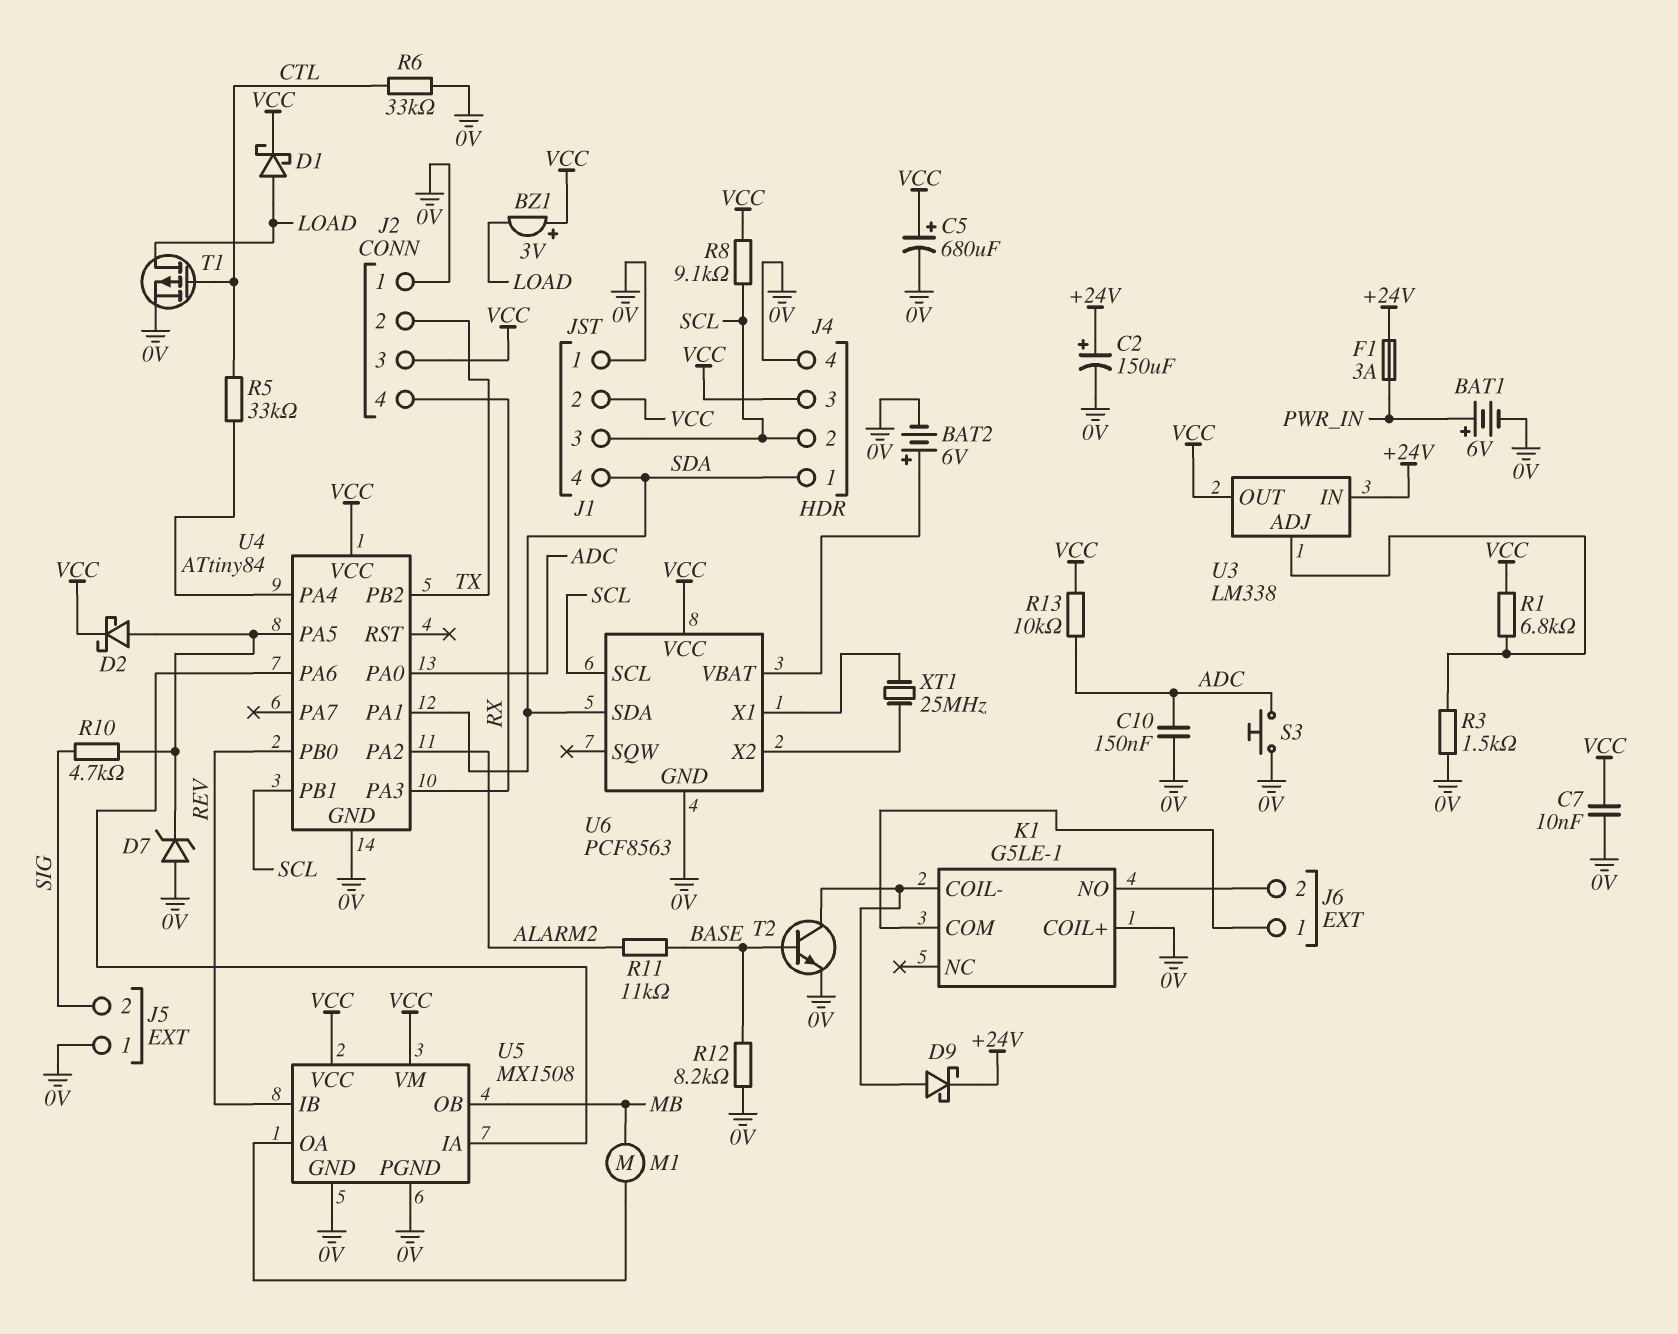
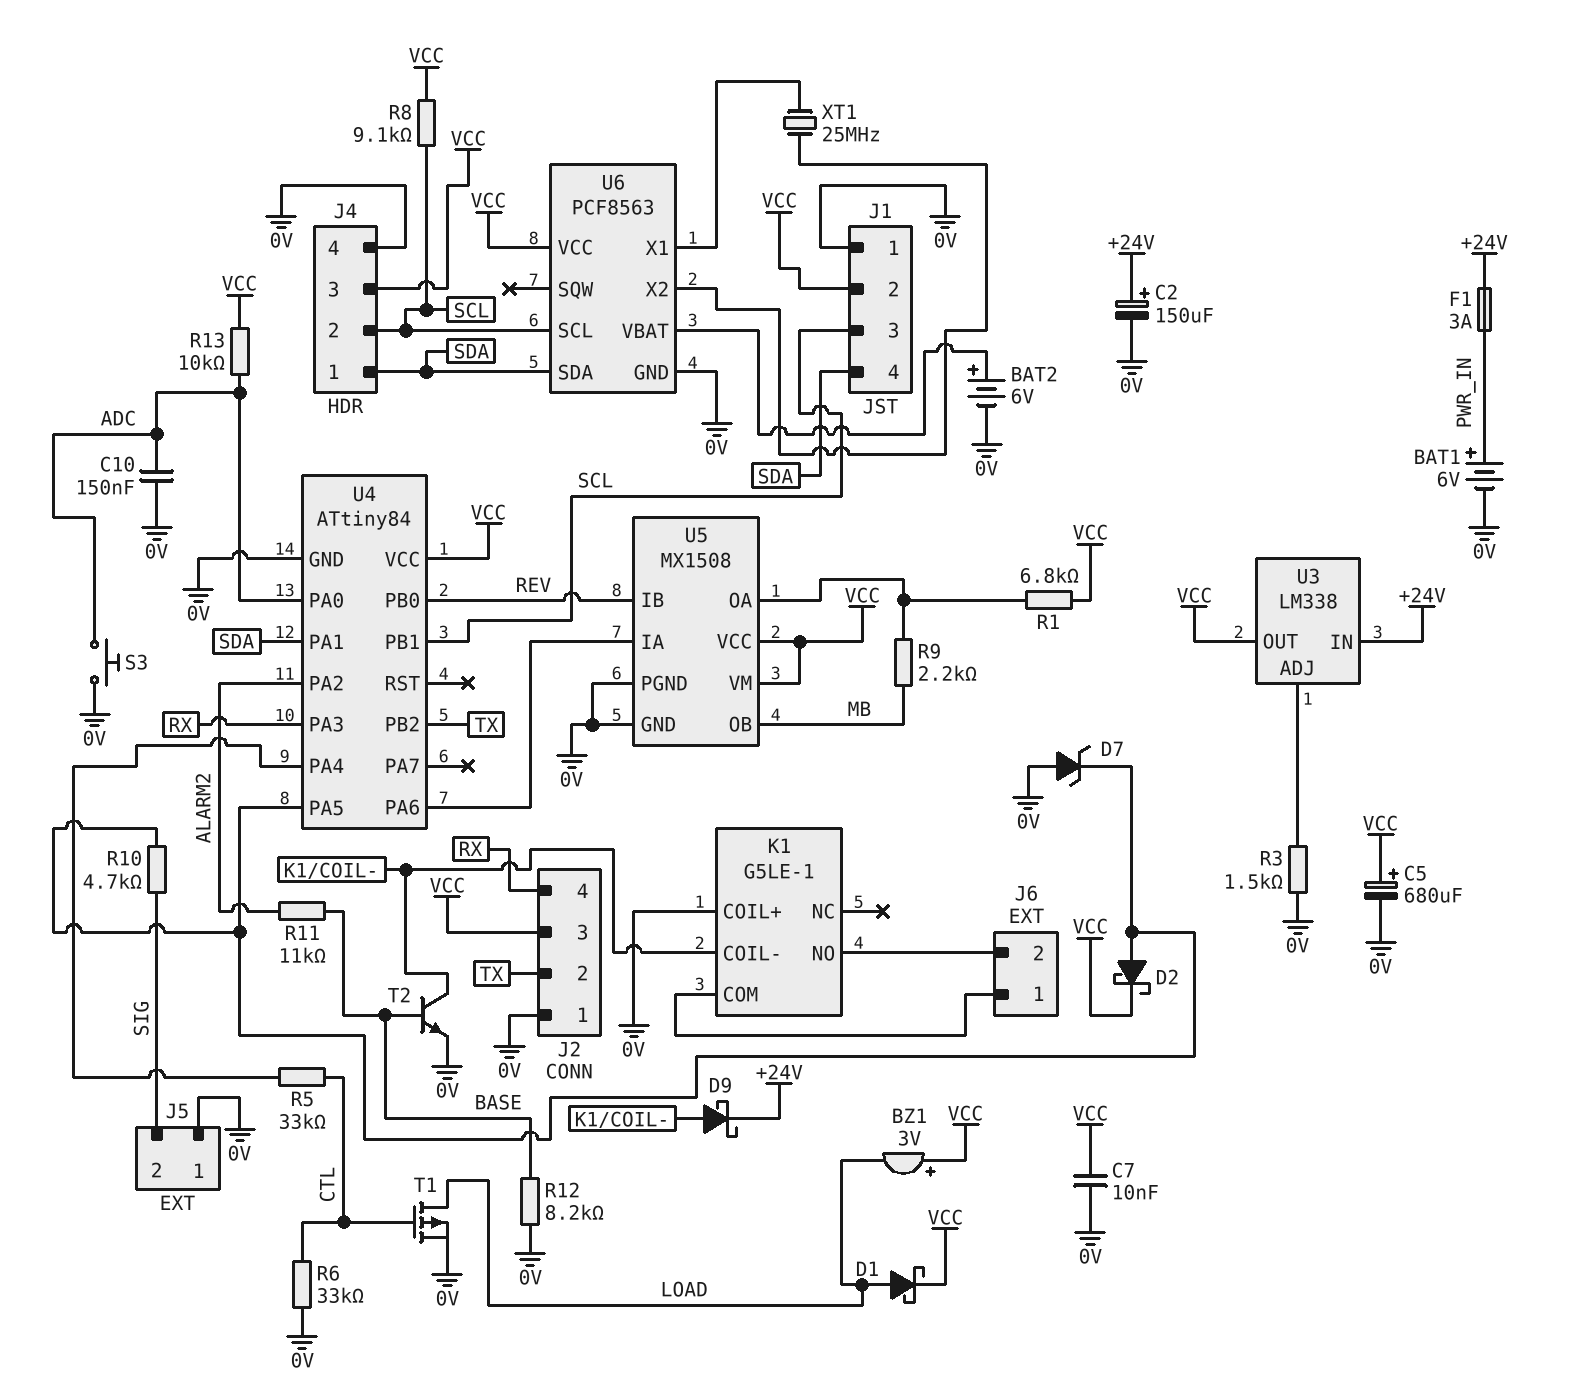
M1: motor (MB, U5/OA) -> none
R1: 6.8k (U3/ADJ, VCC) -> 6.8k (U5/OA, VCC)
R9: none -> 2.2k (MB, U5/OA)

